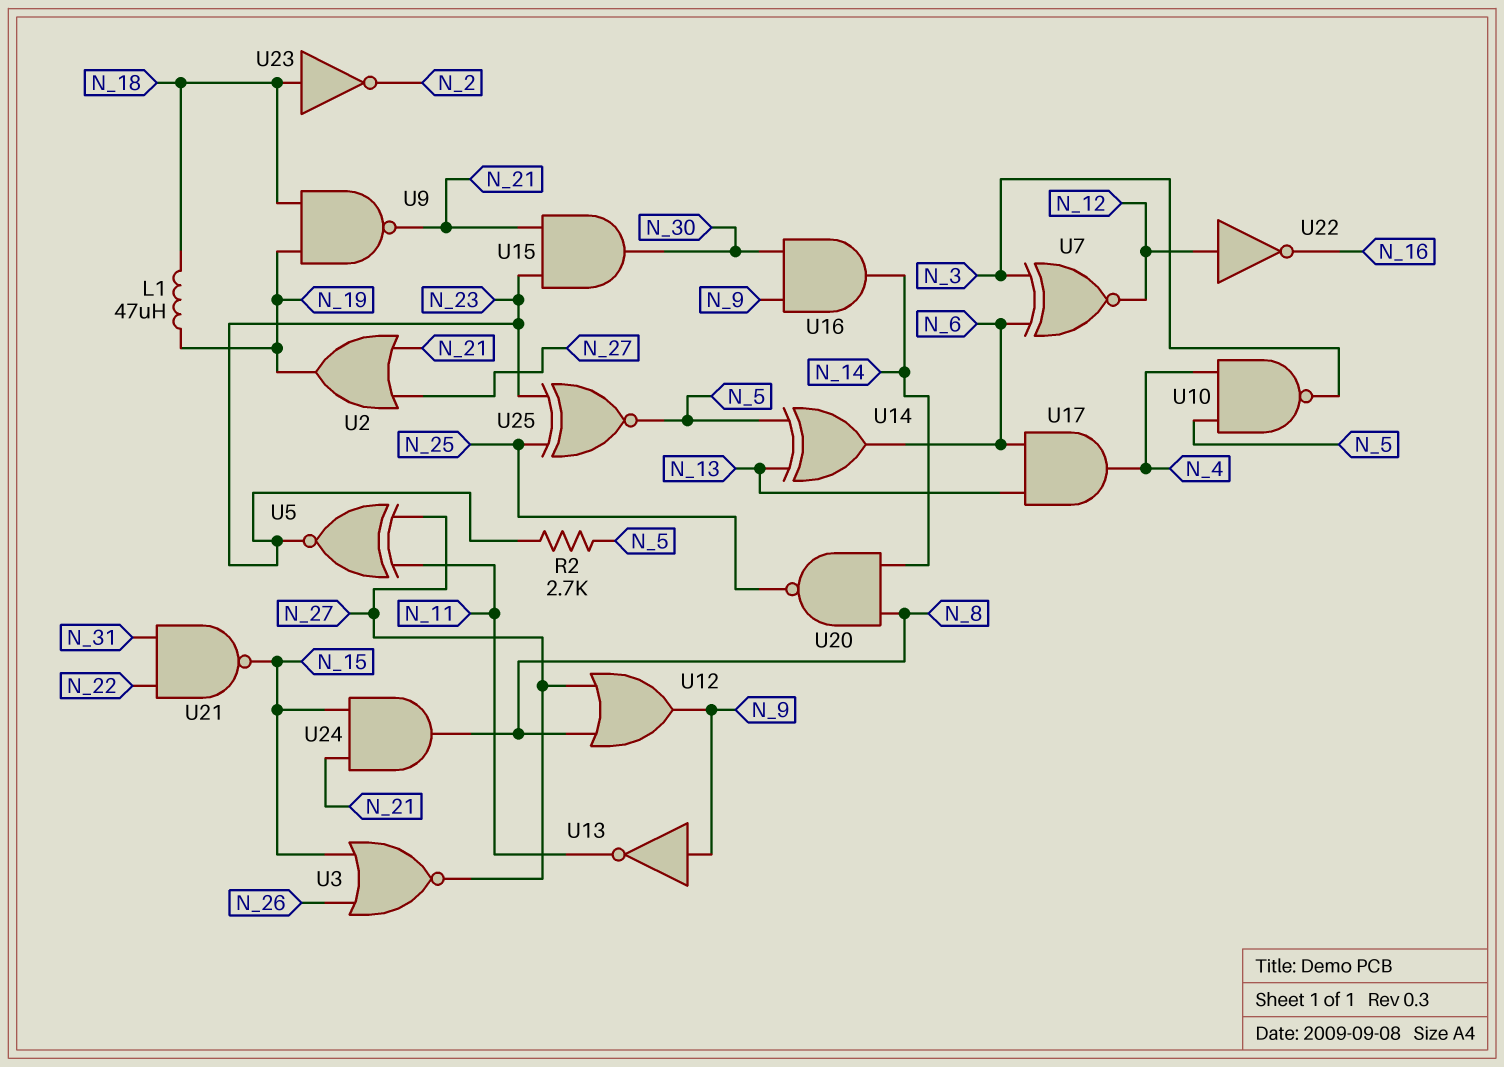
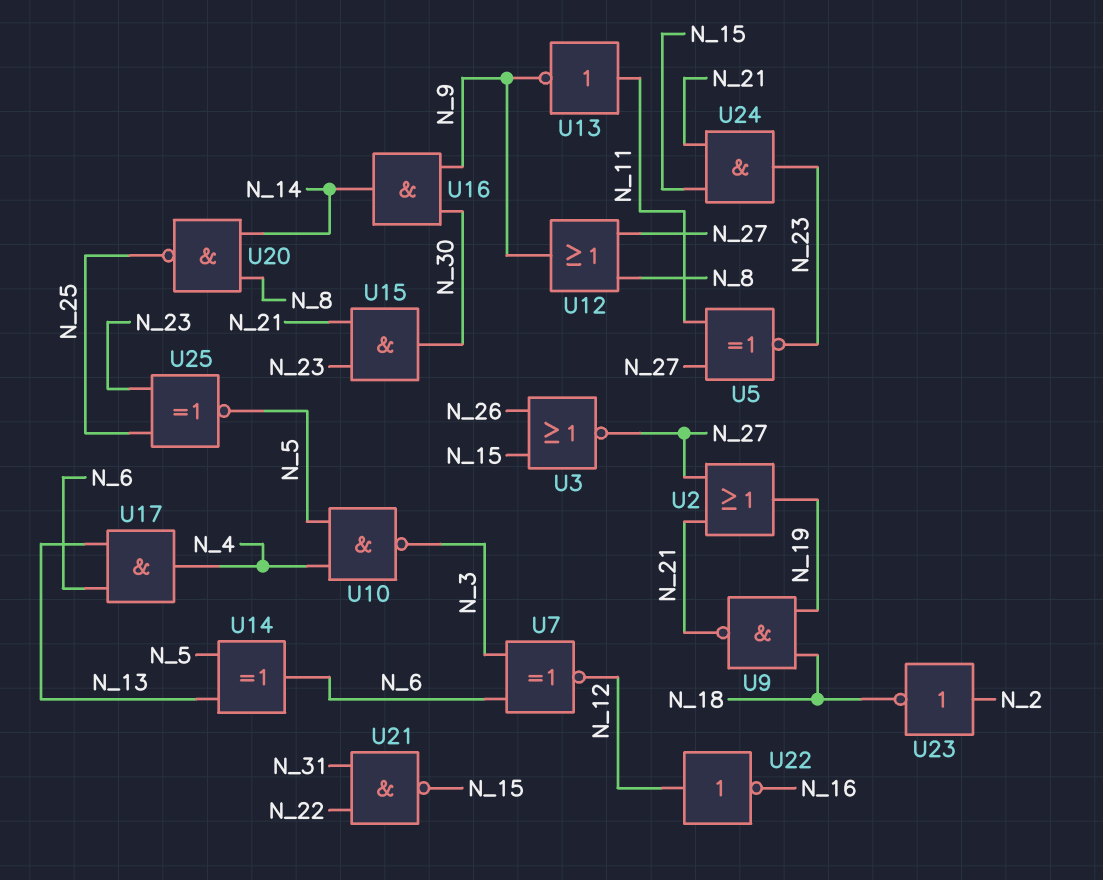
L1: 47uH (N_18, N_19) -> none
R2: 2.7k (N_5, N_23) -> none
U13: NOT (in N_9, out N_11) -> NOT (in N_11, out N_9)
U23: NOT (in N_18, out N_2) -> NOT (in N_2, out N_18)
U24: AND (in N_15, in N_21, out N_8) -> AND (in N_15, in N_21, out N_23)

